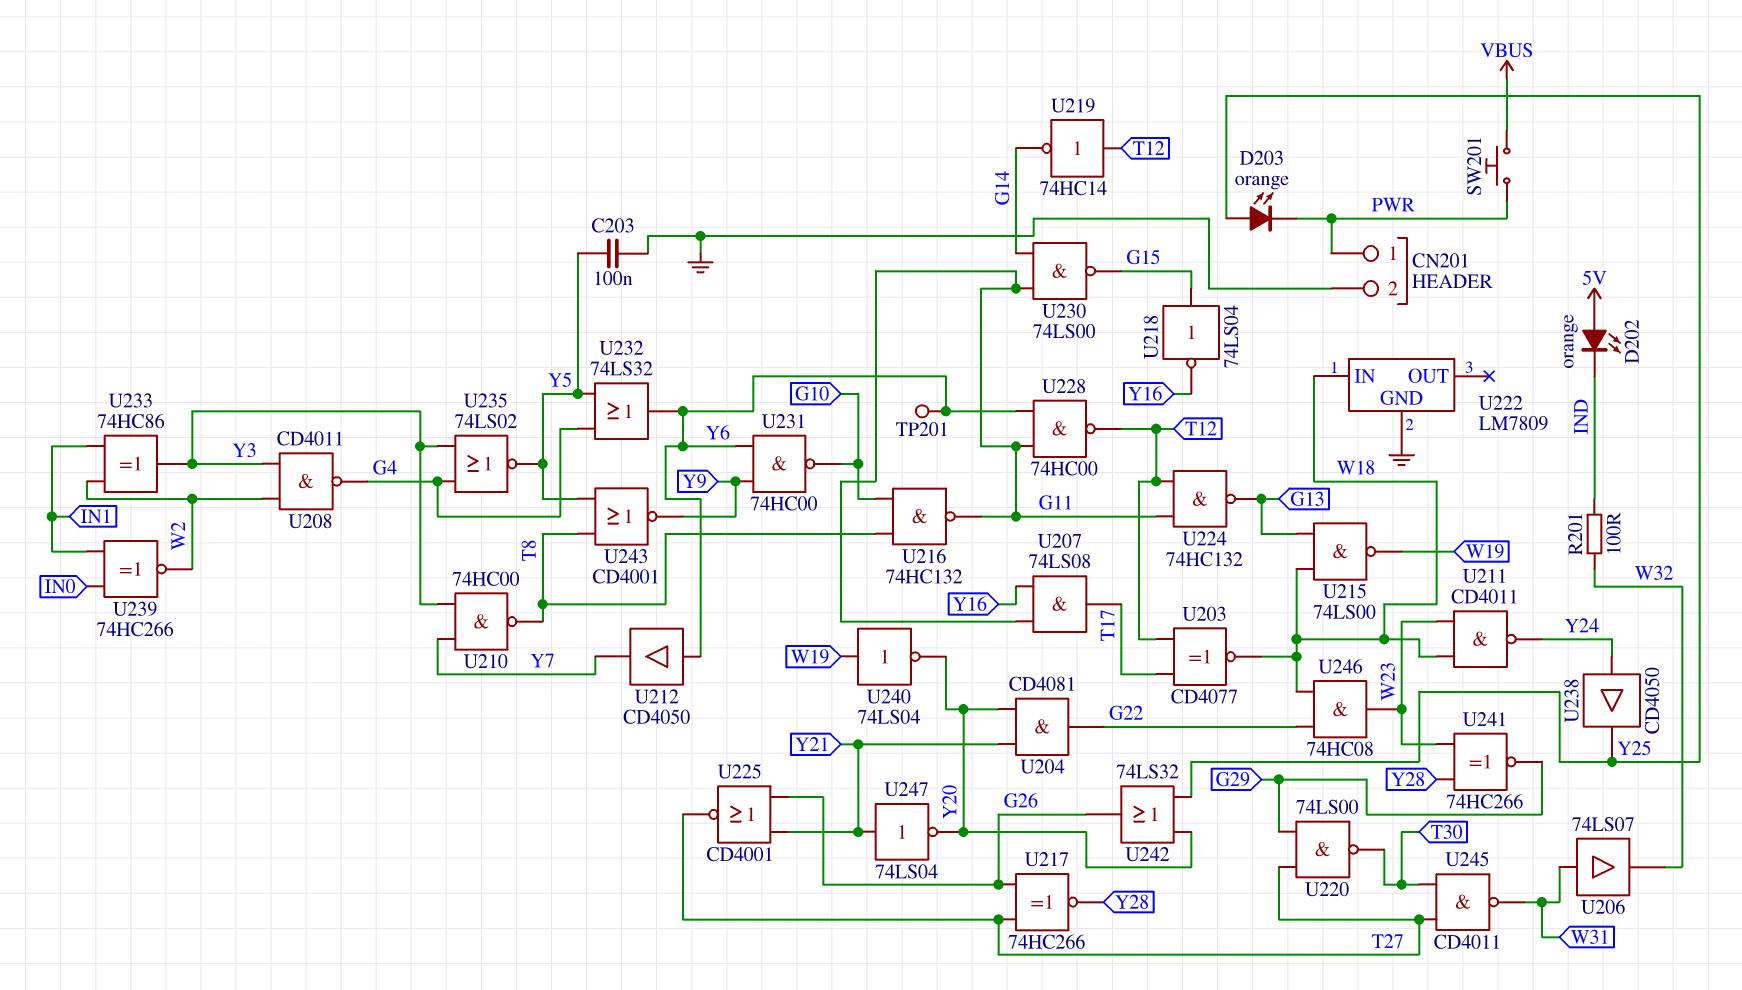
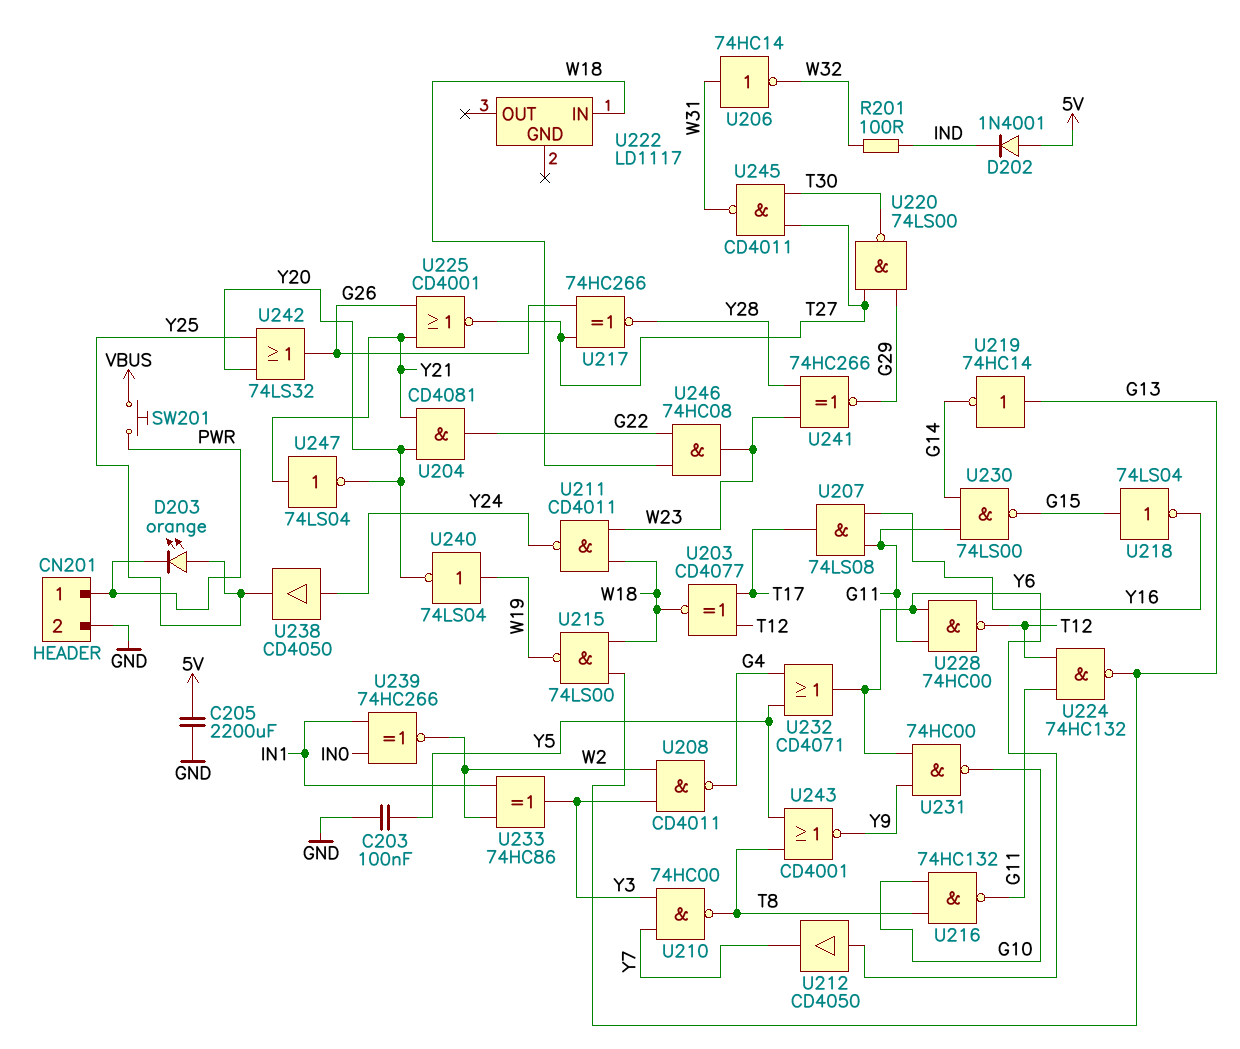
C205: none -> 2200uF (5V, GND)
D202: LED orange (A 5V, K IND) -> diode 1N4001 (A 5V, K IND)
TP201: test point (Y6) -> none
U206: buffer 74LS07 (in W31, out W32) -> NOT 74HC14 (in W31, out W32)
U219: NOT 74HC14 (in T12, out G14) -> NOT 74HC14 (in G13, out G14)
U222: LM7809 -> LD1117
U222 pin GND: GND -> none
U232: OR 74LS32 (in G4, in Y5, out Y6) -> OR CD4071 (in G4, in Y5, out Y6)
U235: NOR 74LS02 (in G4, in Y3, out Y5) -> none

